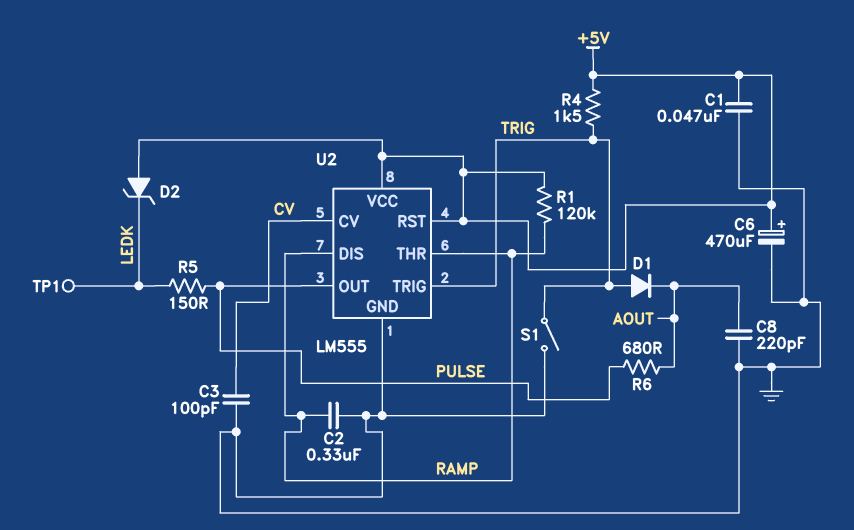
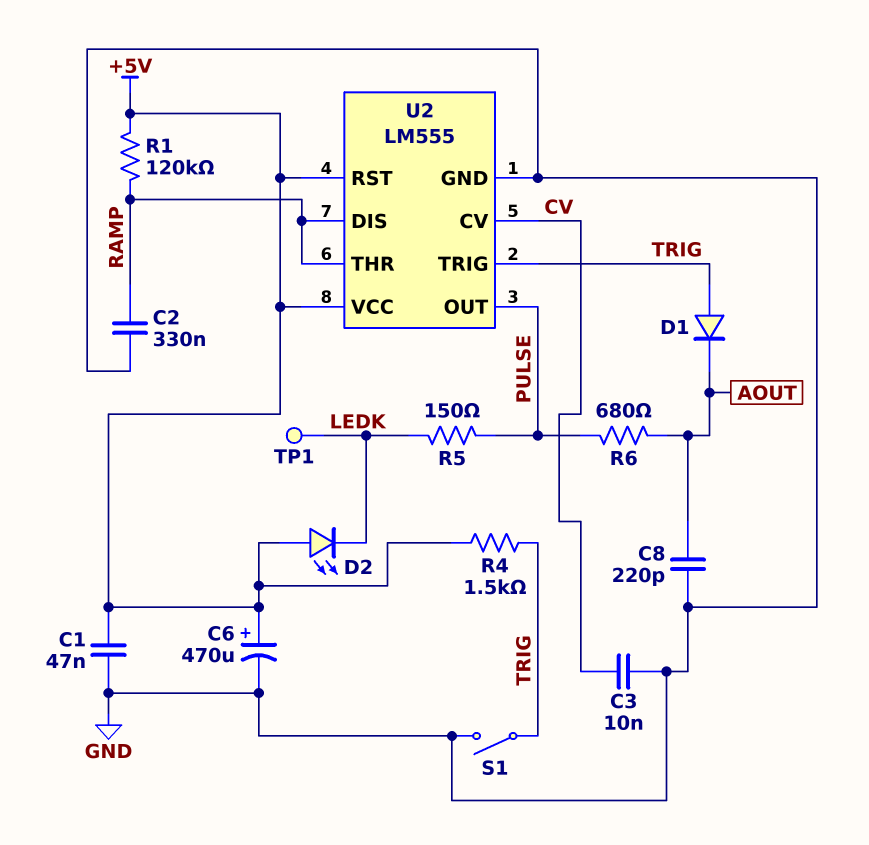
C3: 100pF (CV, GND) -> 10nF (CV, GND)
D2: zener (A +5V, K LEDK) -> LED (A +5V, K LEDK)

